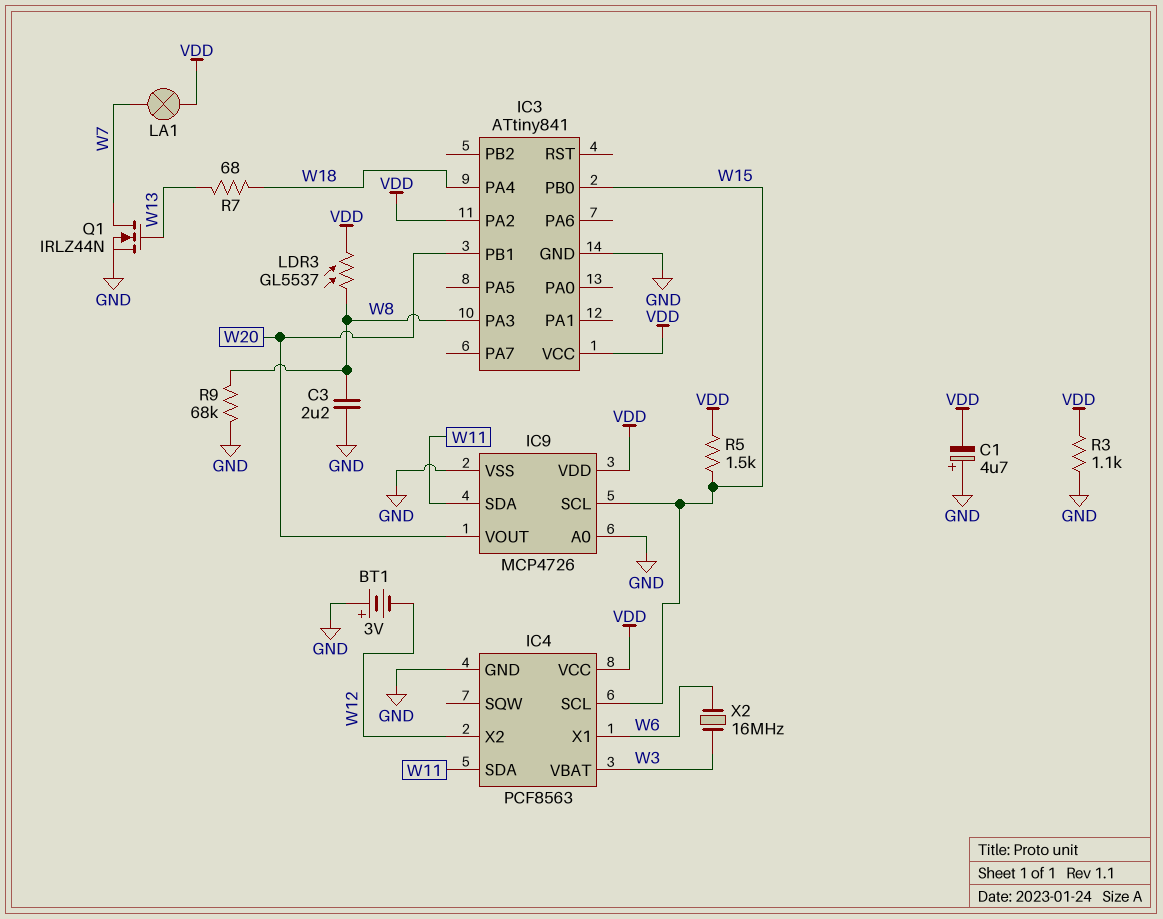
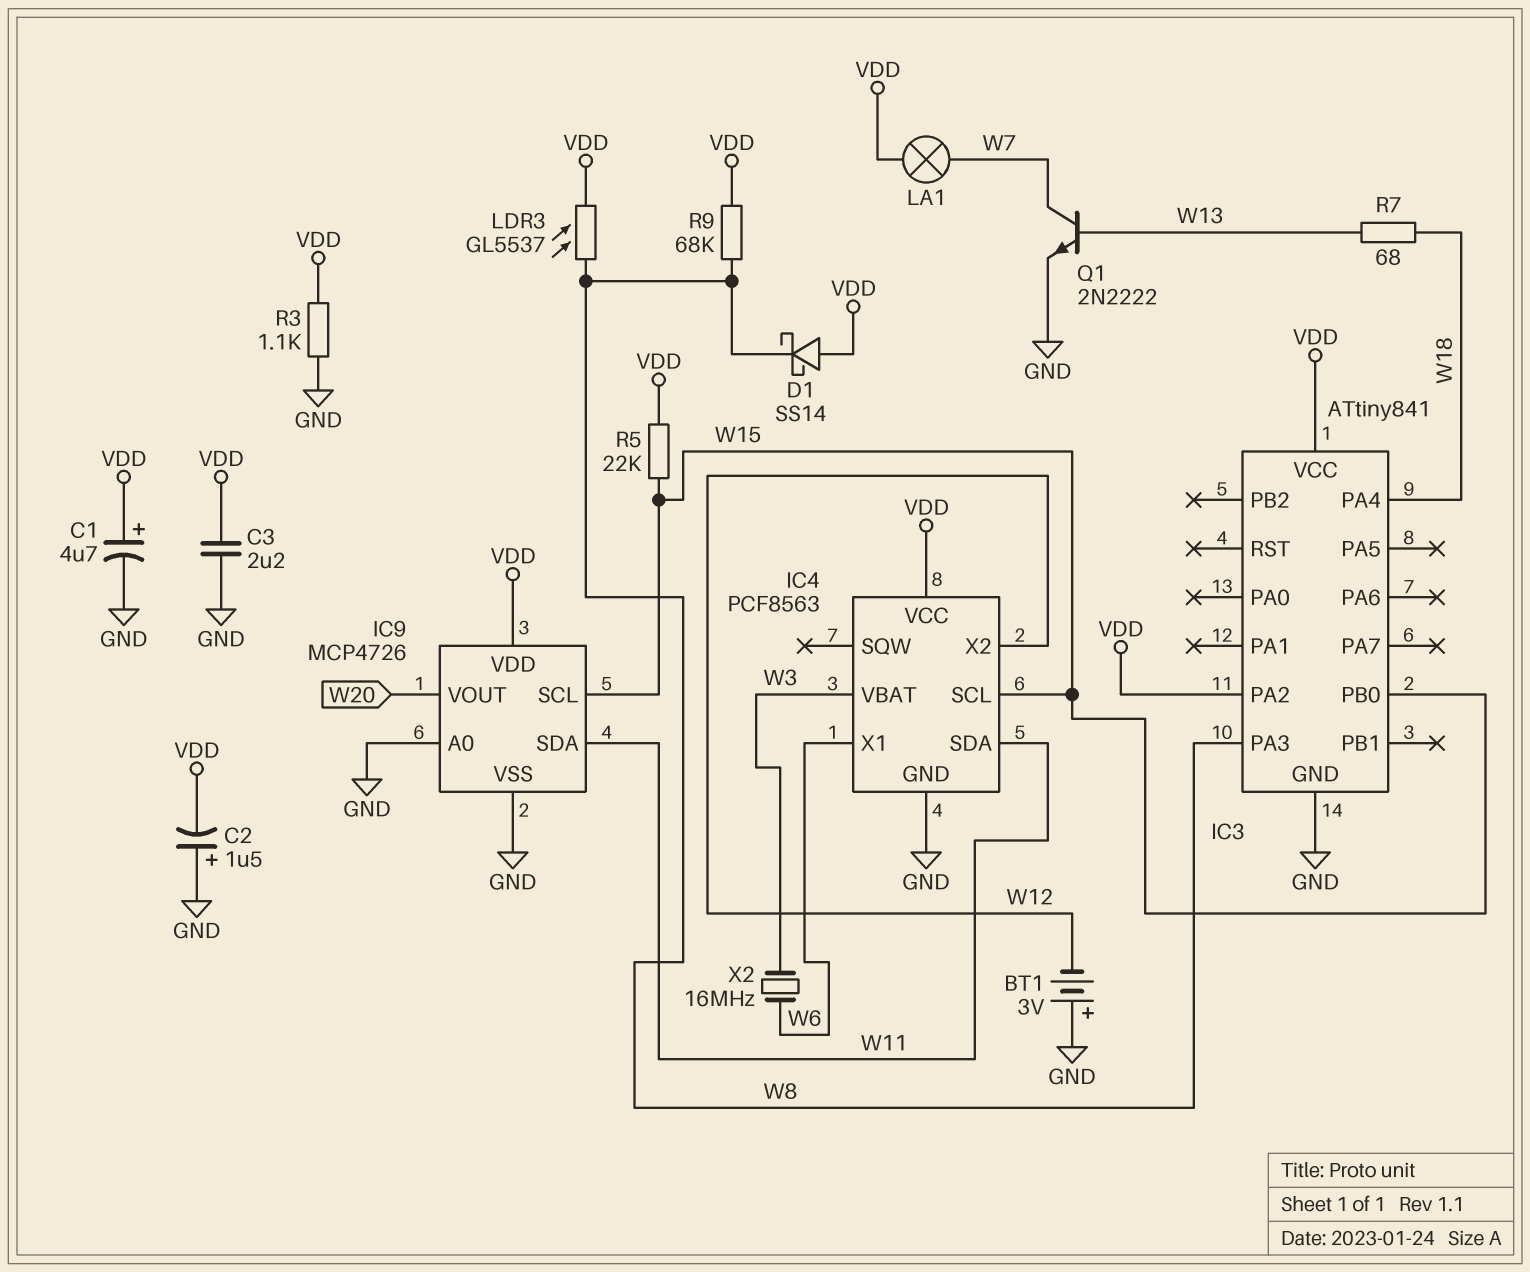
C1: 4.7uF (plus GND, minus VDD) -> 4.7uF (plus VDD, minus GND)
C2: none -> 1.5uF (plus GND, minus VDD)
C3: 2.2uF (GND, W8) -> 2.2uF (GND, VDD)
D1: none -> schottky SS14 (A VDD, K W8)
IC3 pin PB1: W20 -> none
Q1: NMOS IRLZ44N (G W13, D W7, S GND) -> NPN 2N2222 (B W13, C W7, E GND)
R5: 1.5k (VDD, W15) -> 22k (VDD, W15)
R9: 68k (GND, W8) -> 68k (VDD, W8)

